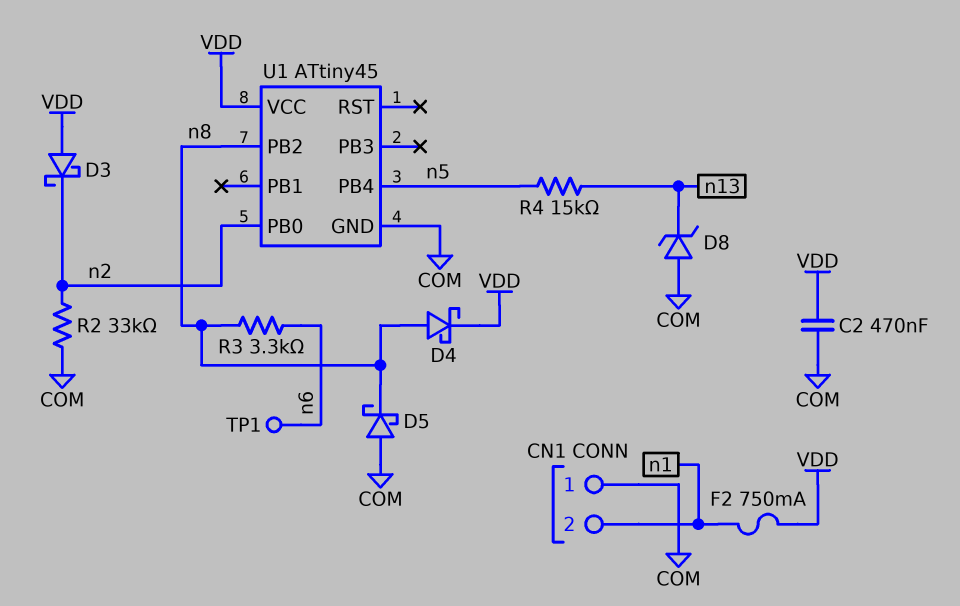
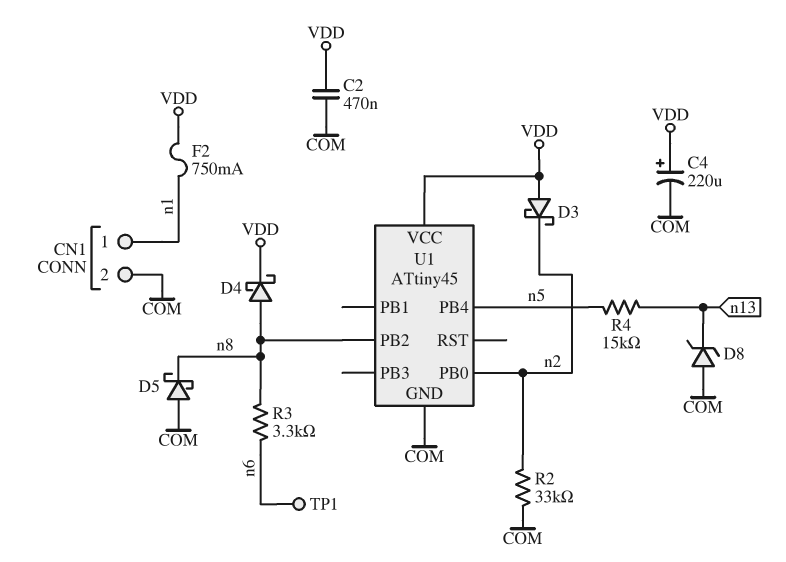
C4: none -> 220uF (plus VDD, minus COM)
CN1 pin 1: COM -> n1
CN1 pin 2: n1 -> COM

